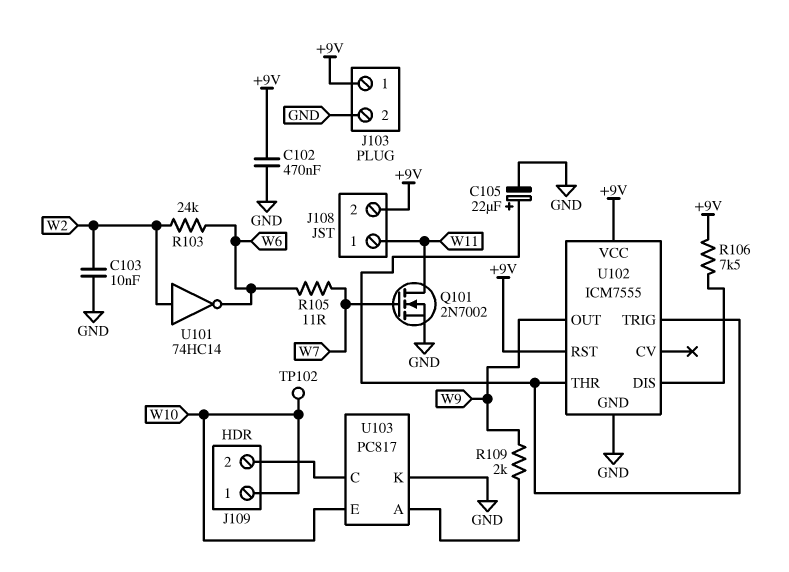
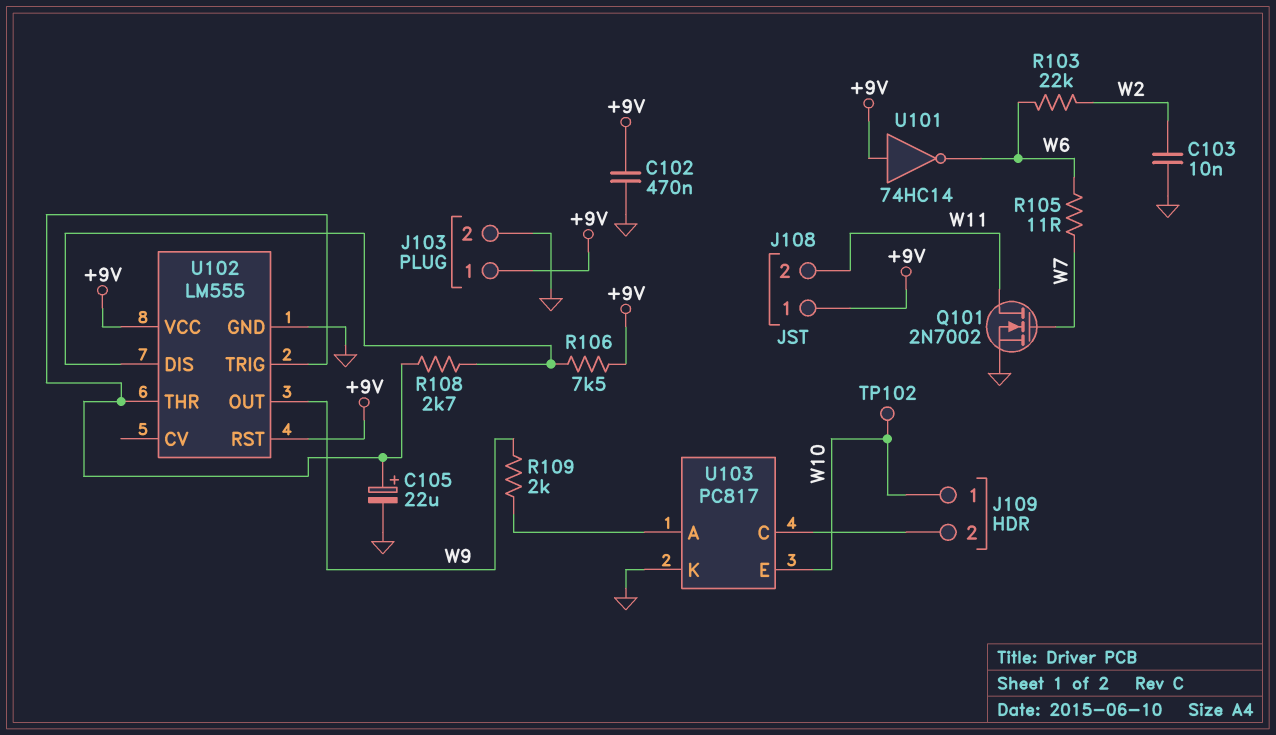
J108 pin 1: W11 -> +9V
J108 pin 2: +9V -> W11
R103: 24k (W2, W6) -> 22k (W2, W6)
R108: none -> 2.7k (U102/DIS, U102/THR)
U101: NOT 74HC14 (in W2, out W6) -> NOT 74HC14 (in +9V, out W6)
U102: ICM7555 -> LM555

